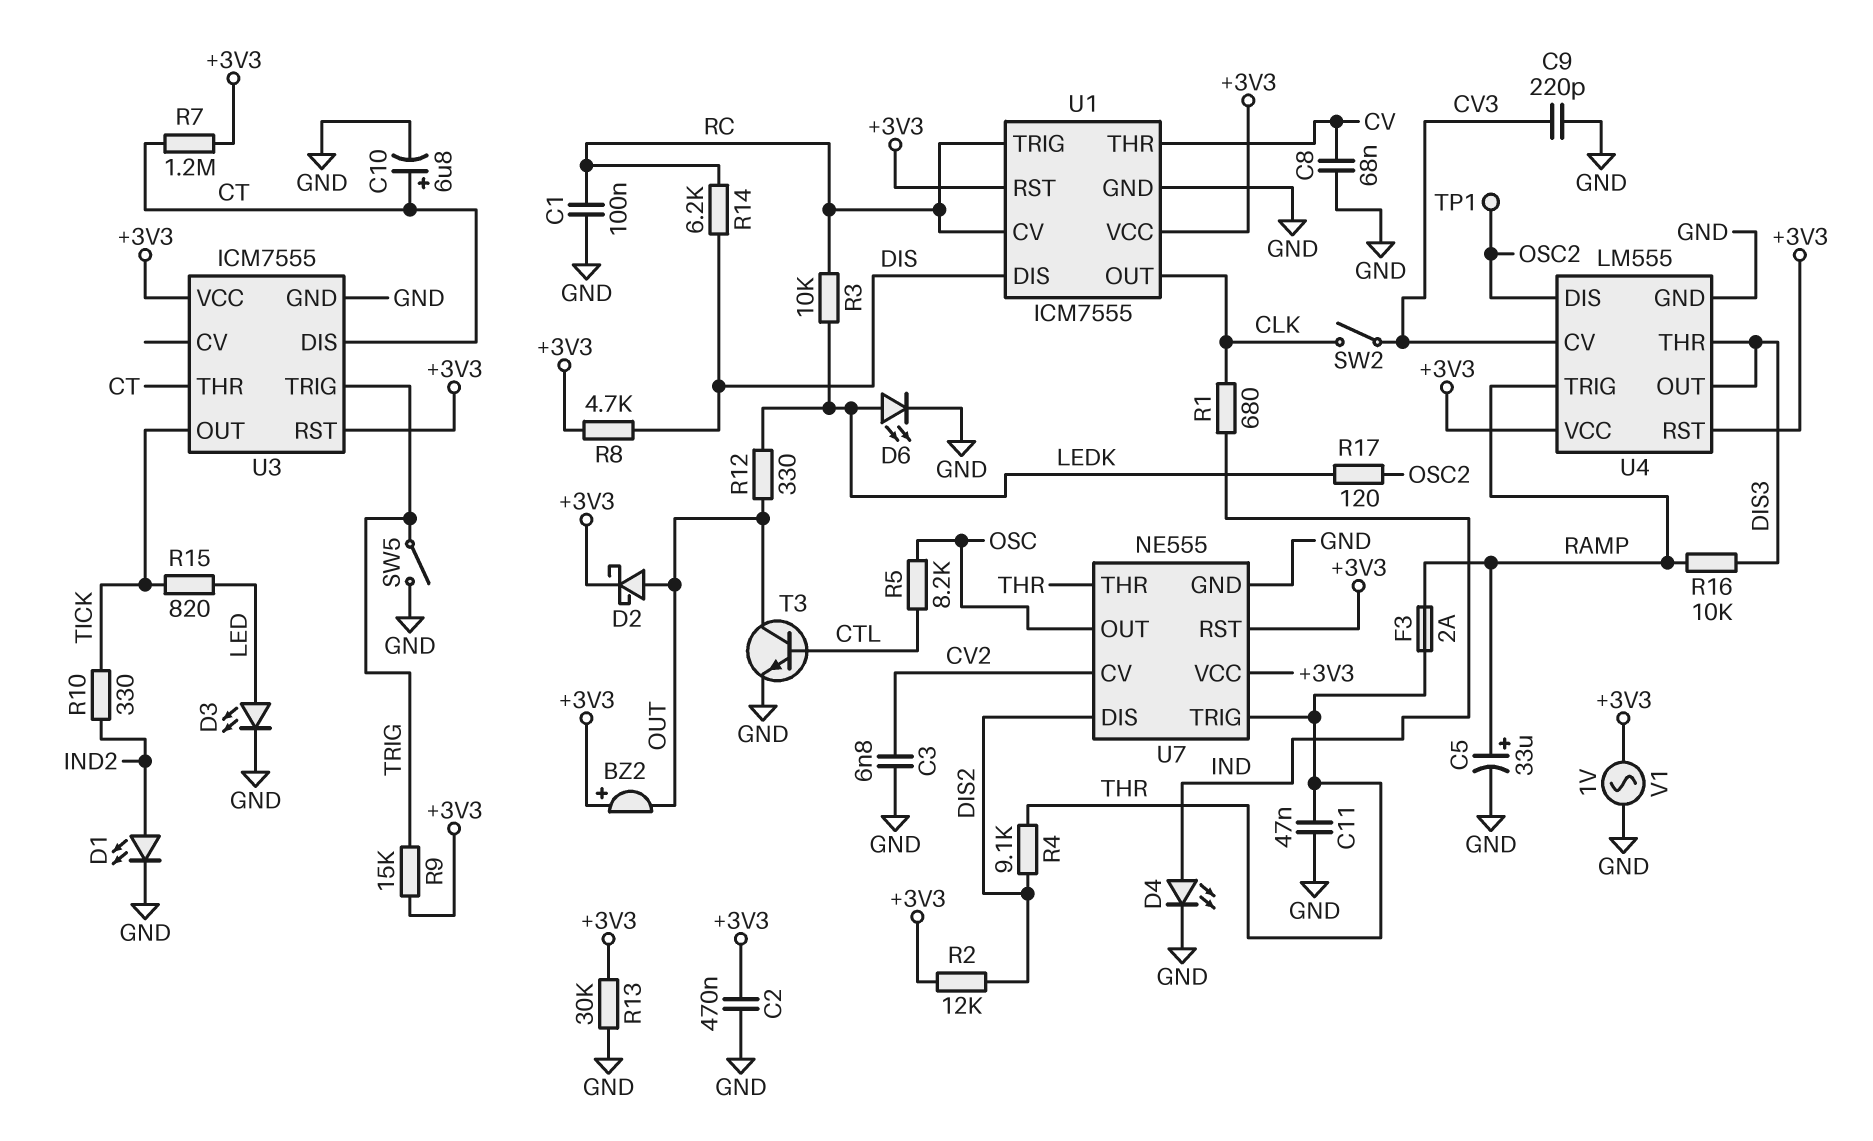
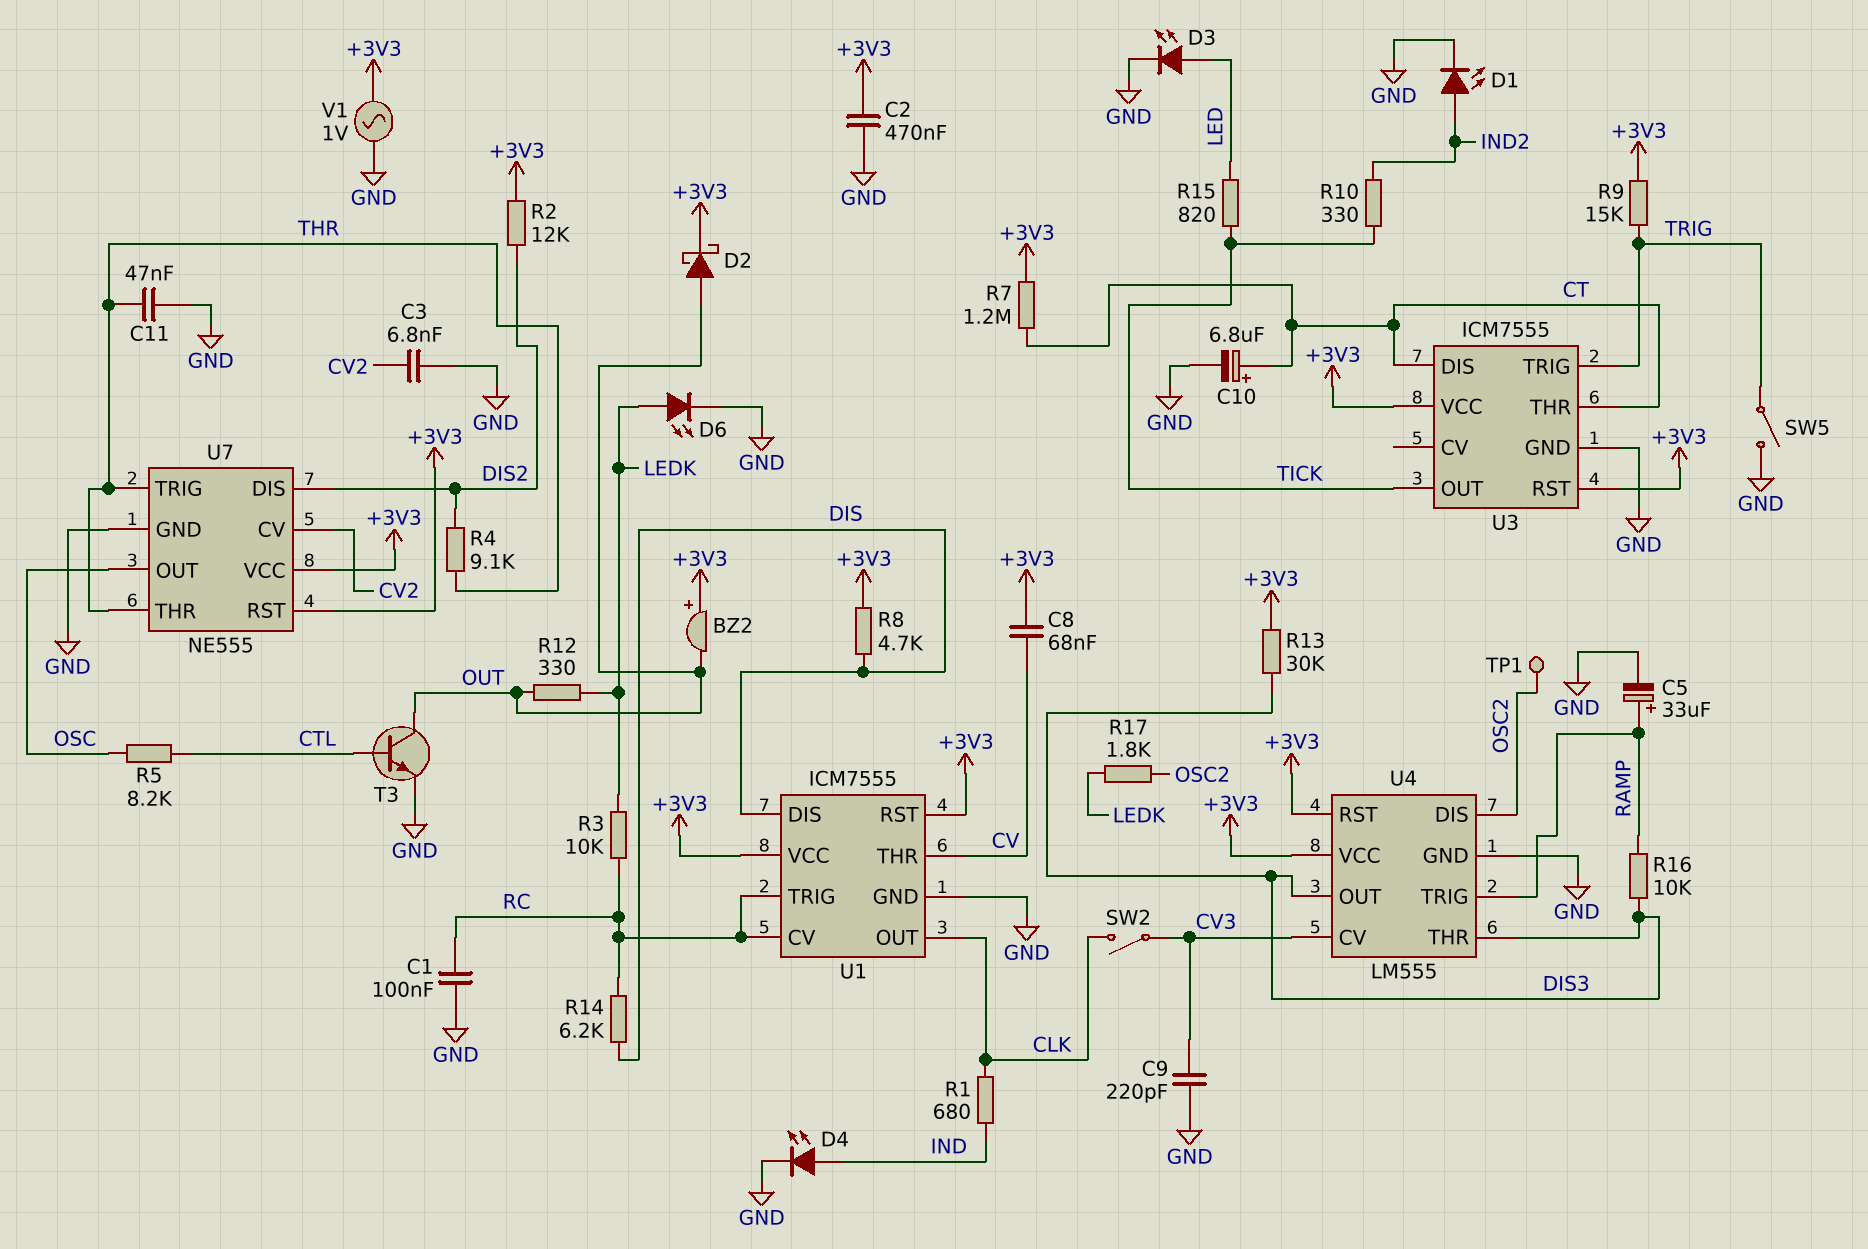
C8: 68nF (CV, GND) -> 68nF (+3V3, CV)
F3: 2A (RAMP, THR) -> none
R13: 30k (+3V3, GND) -> 30k (+3V3, DIS3)
R17: 120 (LEDK, OSC2) -> 1.8k (LEDK, OSC2)

